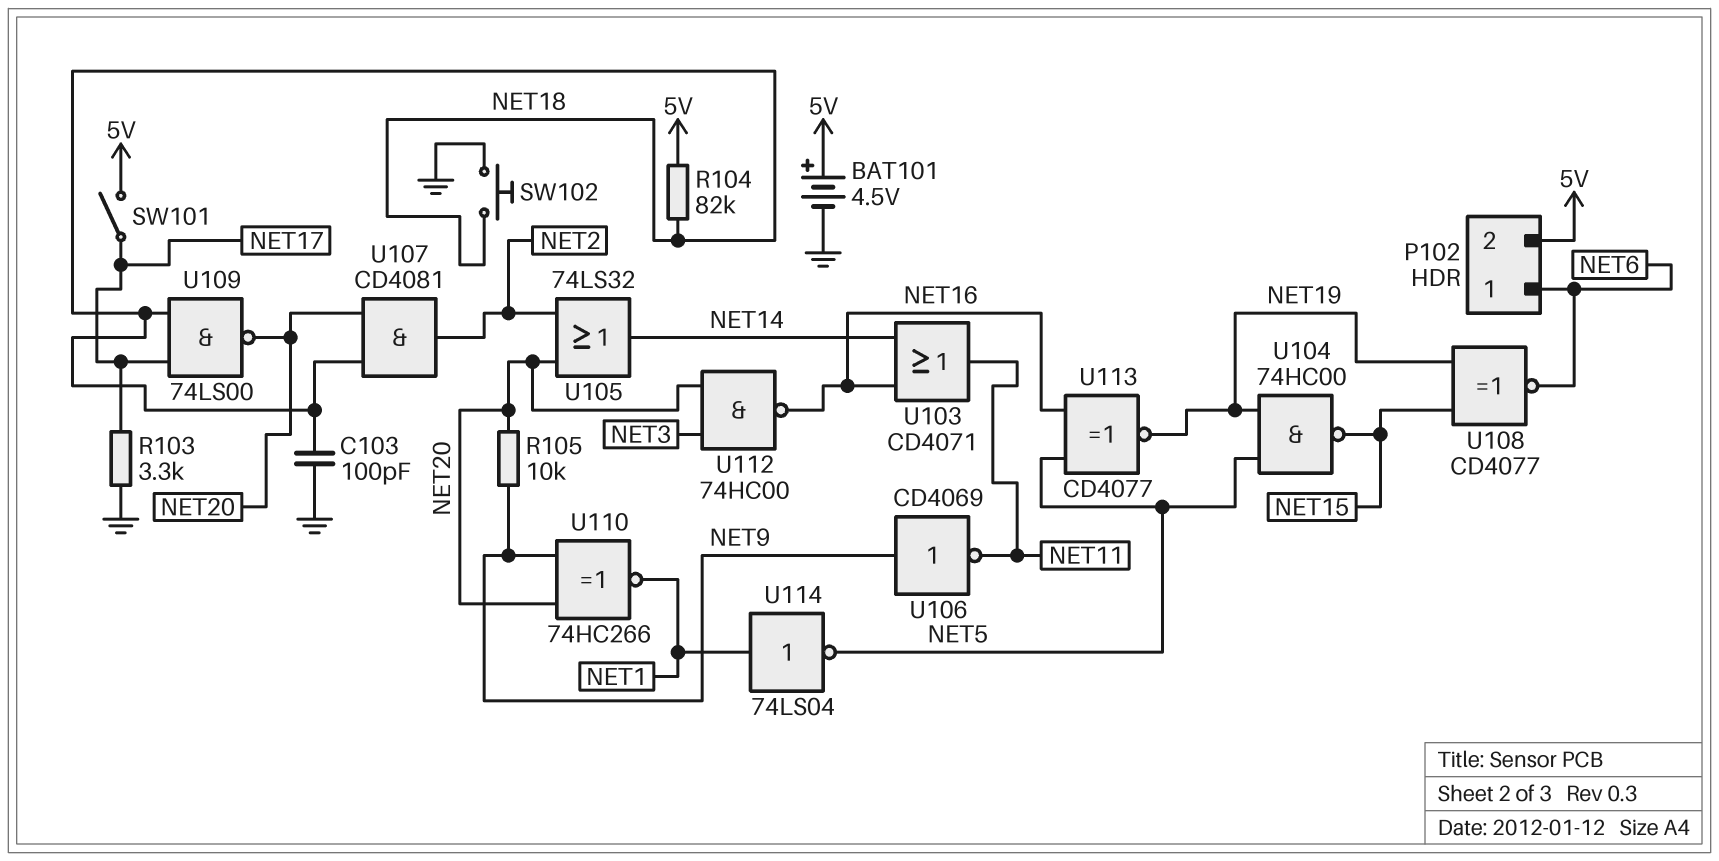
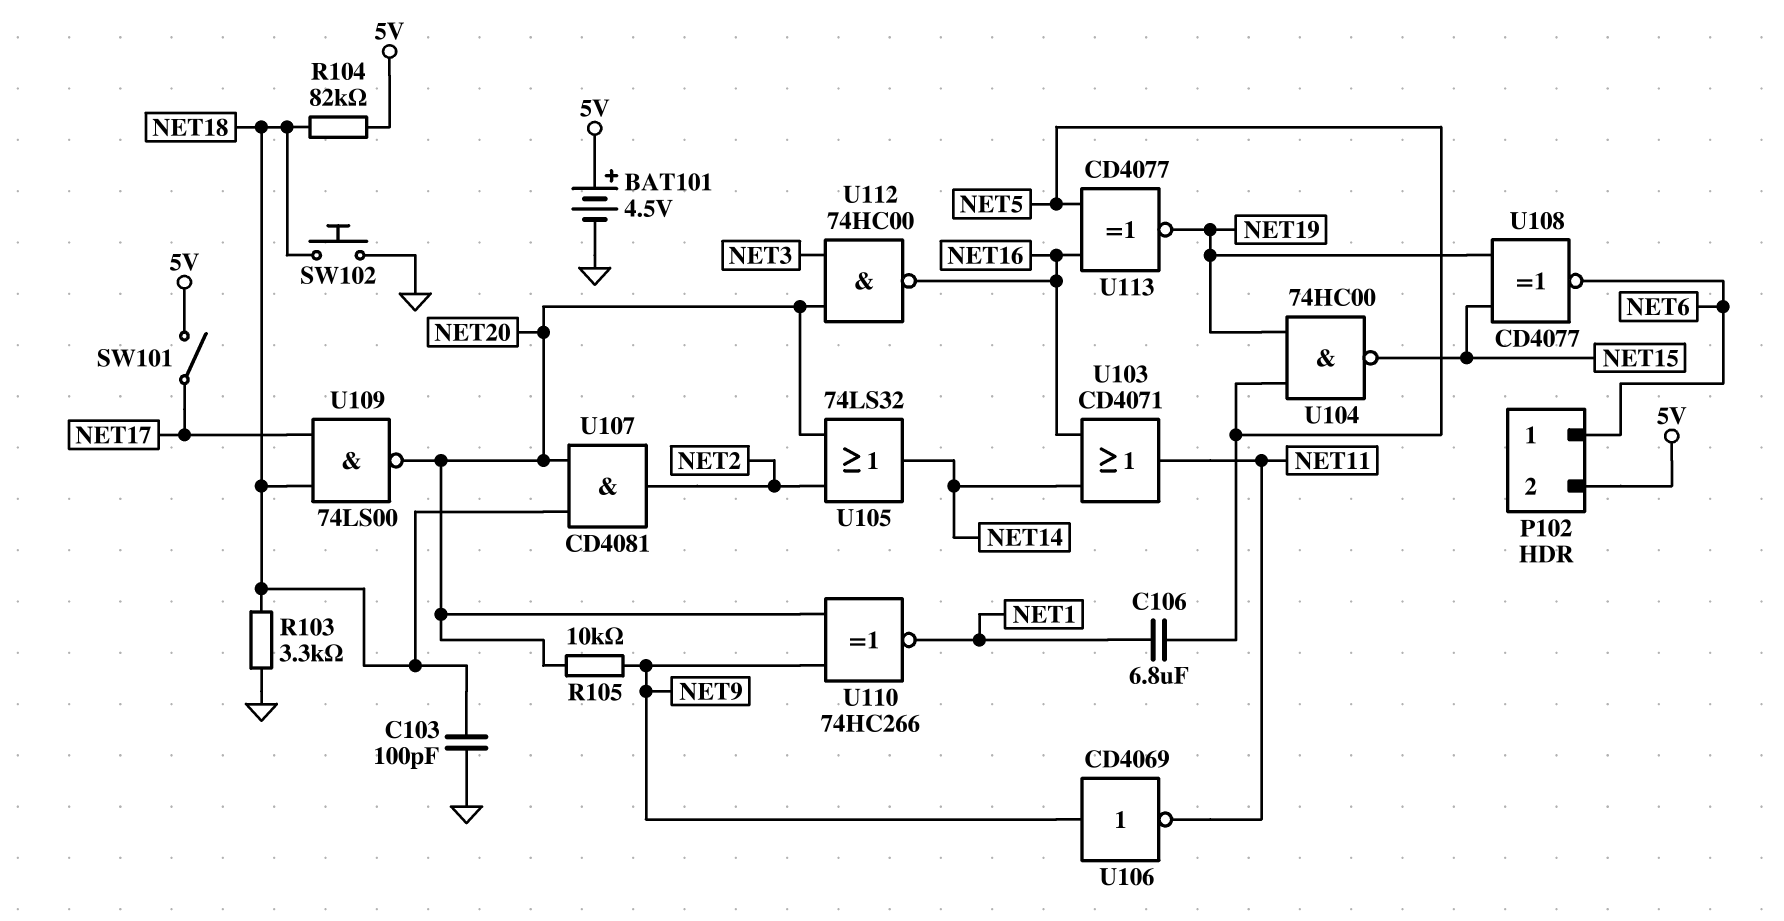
C106: none -> 6.8uF (NET1, NET5)
R103: 3.3k (GND, NET17) -> 3.3k (GND, NET18)
U114: NOT 74LS04 (in NET1, out NET5) -> none

